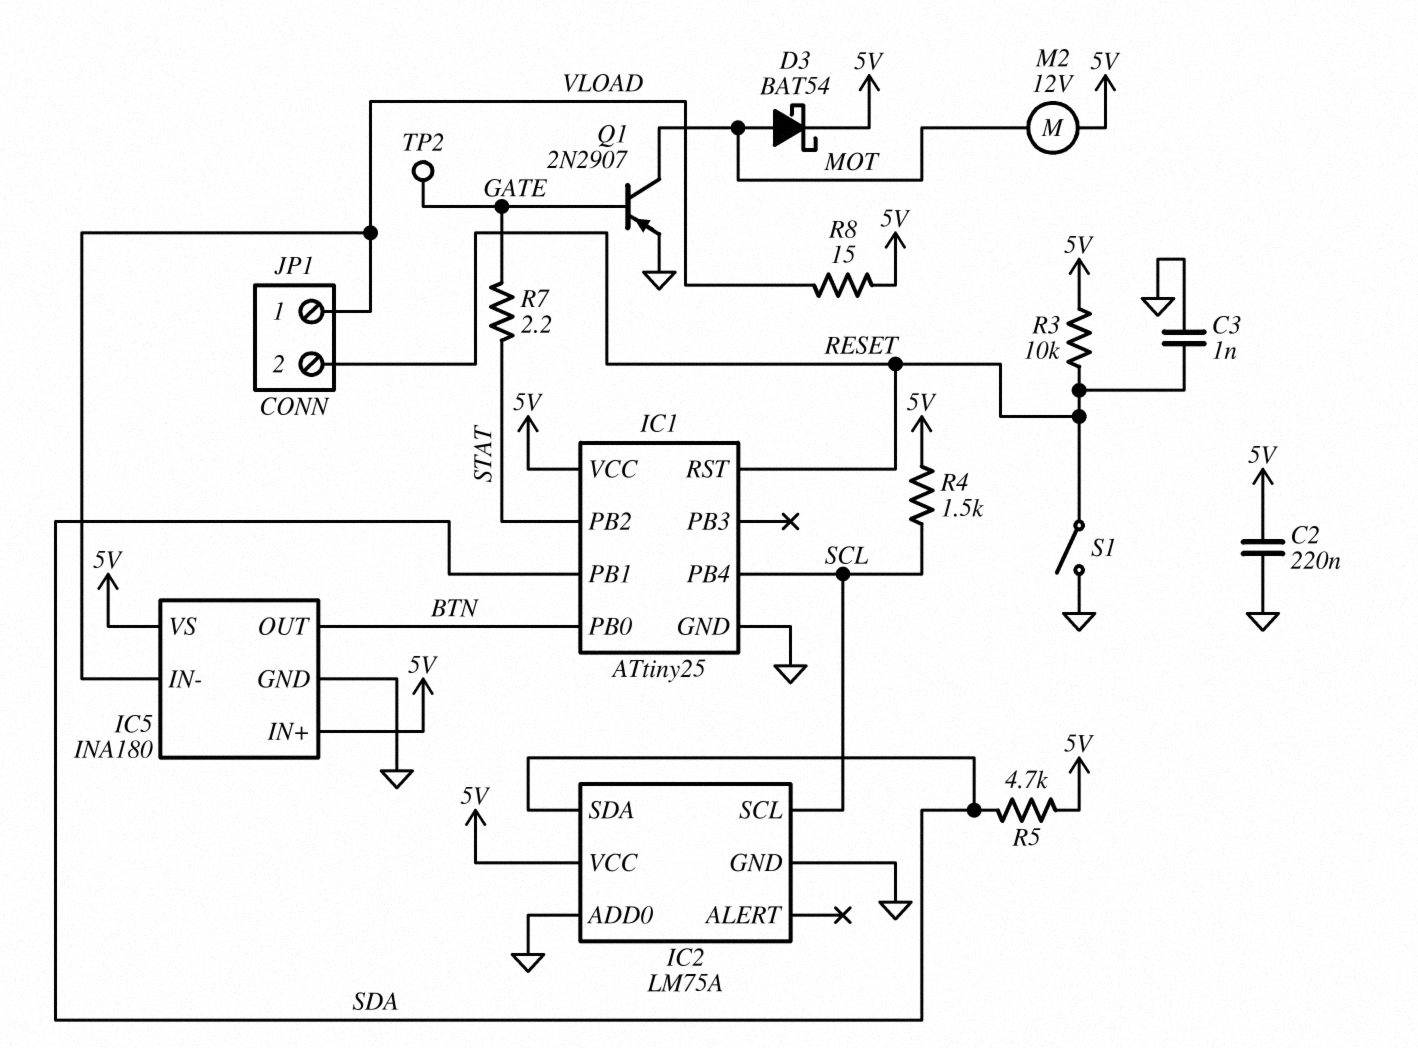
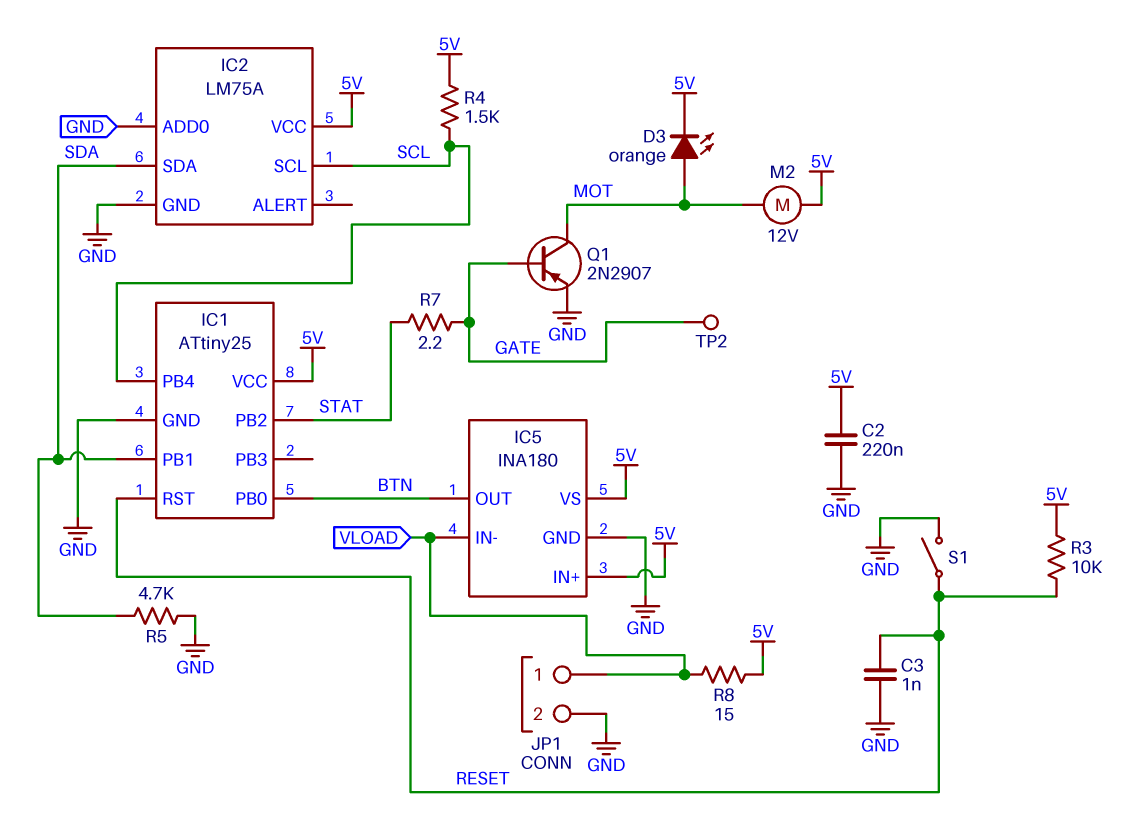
D3: schottky BAT54 (A MOT, K 5V) -> LED orange (A MOT, K 5V)
JP1 pin 2: RESET -> GND
R5: 4.7k (5V, SDA) -> 4.7k (GND, SDA)

